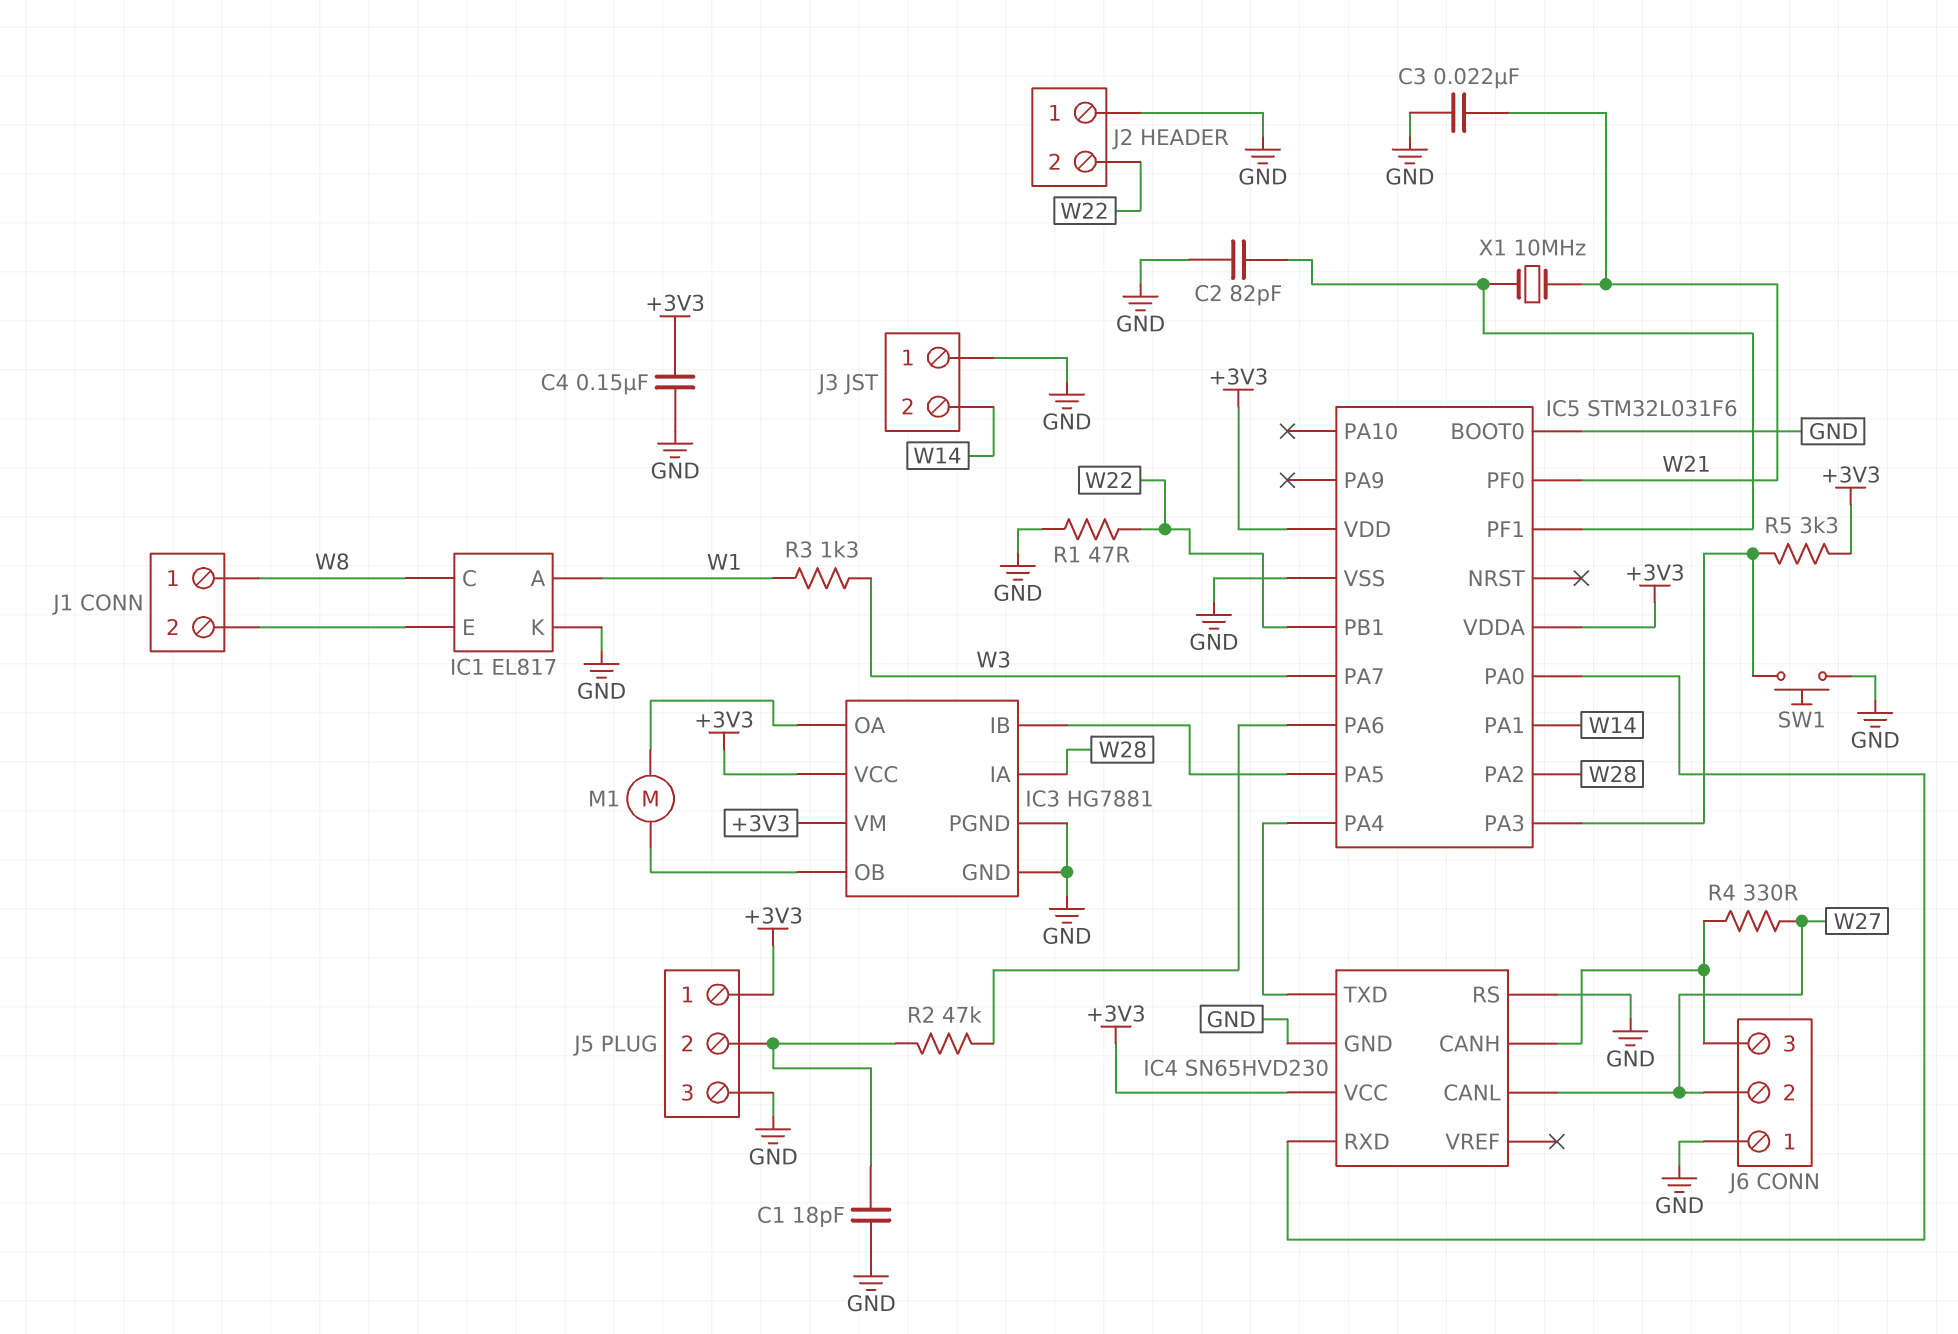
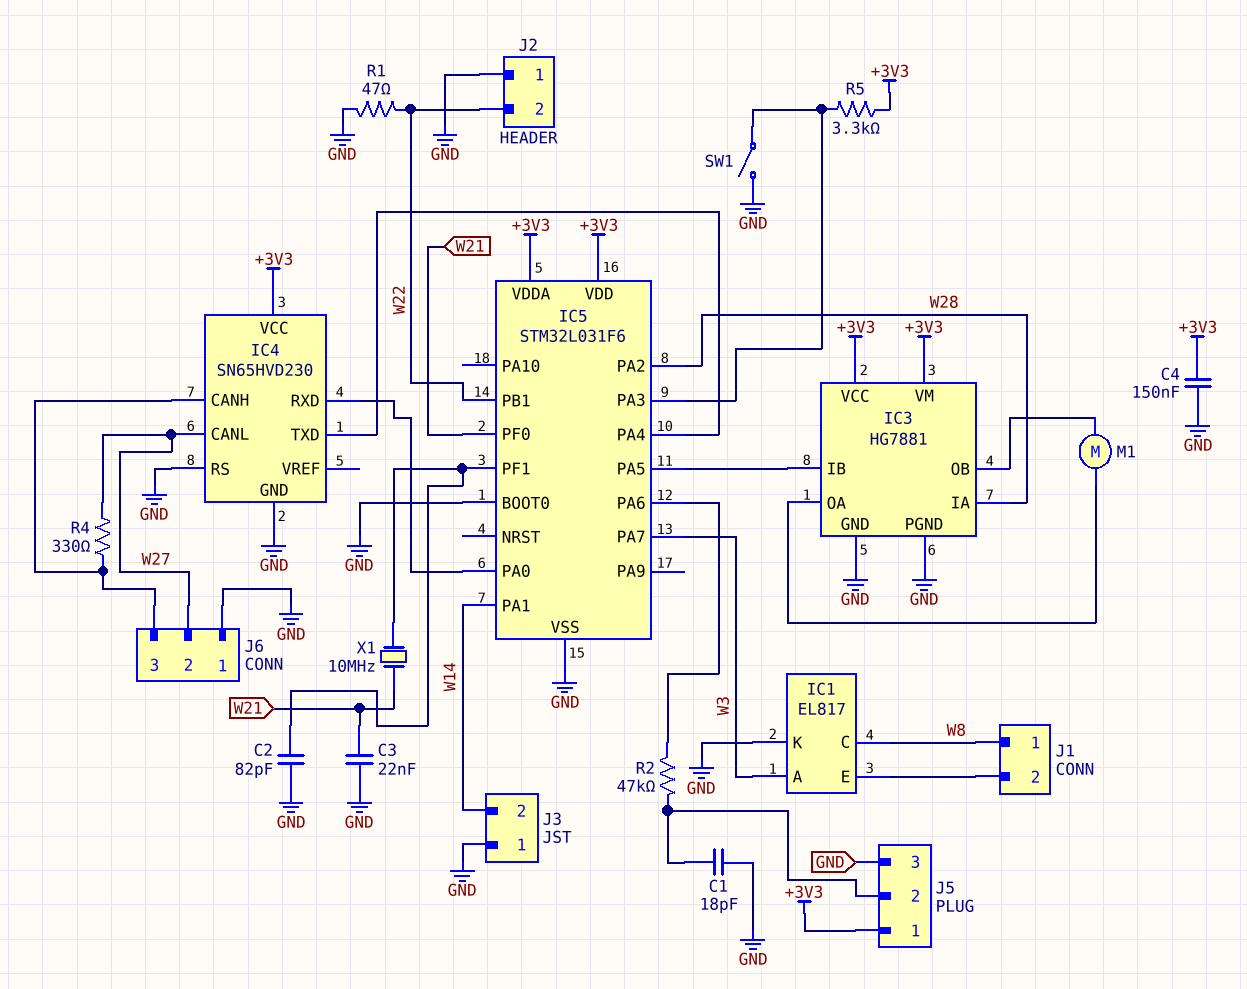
IC1 pin A: W1 -> W3
R3: 1.3k (W1, W3) -> none
SW1: button (GND, IC5/PA3) -> switch (GND, IC5/PA3)

